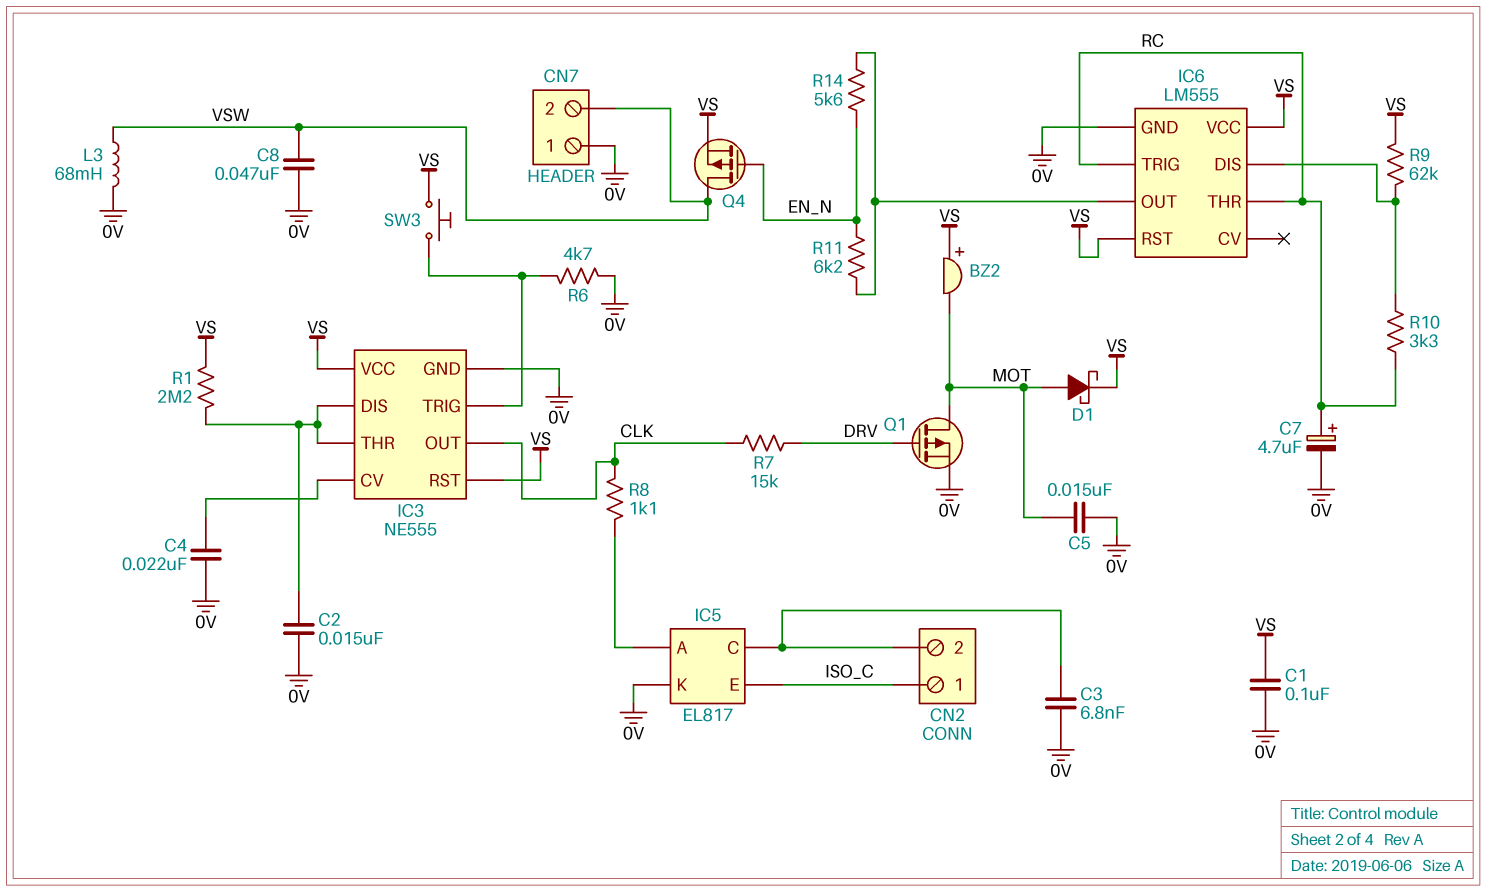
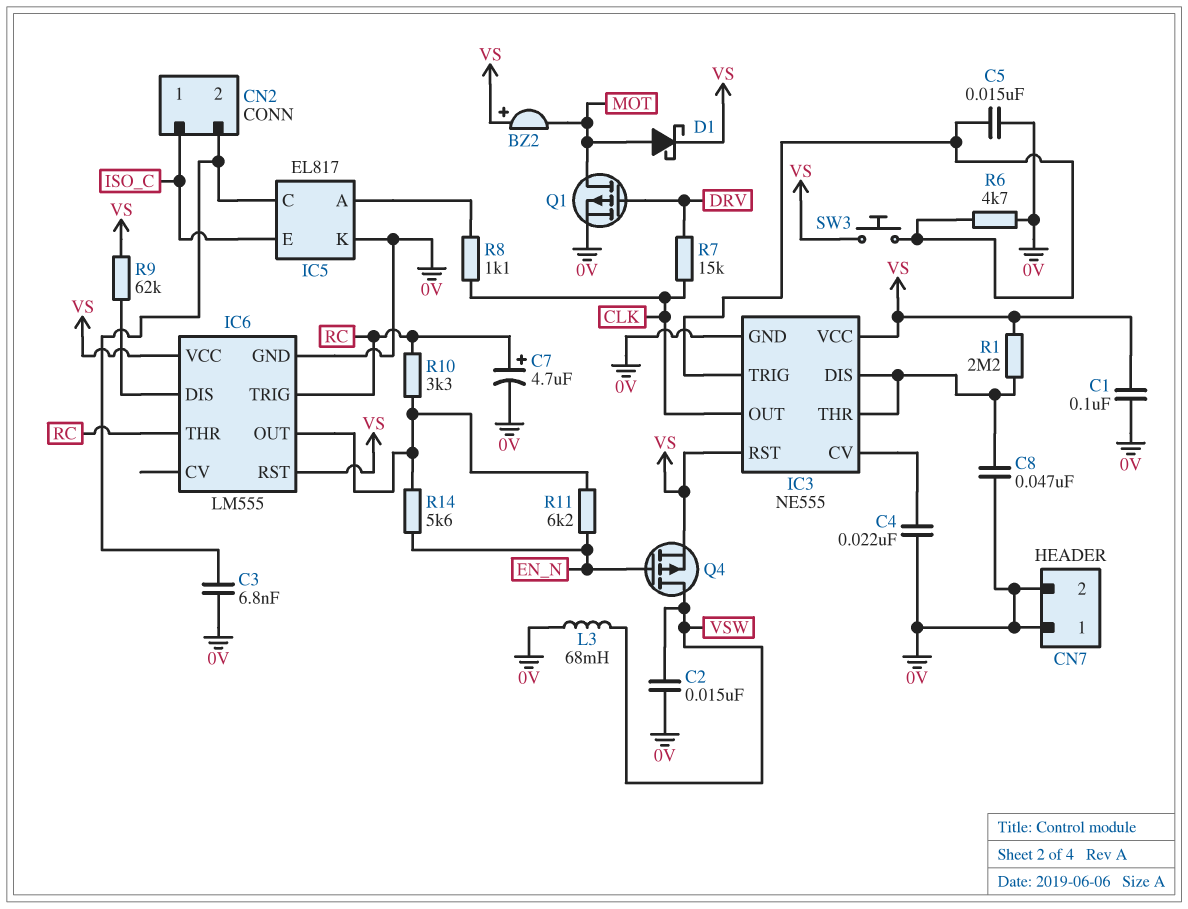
C2: 15nF (0V, IC3/DIS) -> 15nF (0V, VSW)
C5: 15nF (0V, MOT) -> 15nF (0V, IC3/TRIG)
C8: 47nF (0V, VSW) -> 47nF (0V, IC3/DIS)
CN7 pin 2: VSW -> 0V
R10: 3.3k (IC6/DIS, RC) -> 3.3k (IC6/OUT, RC)

